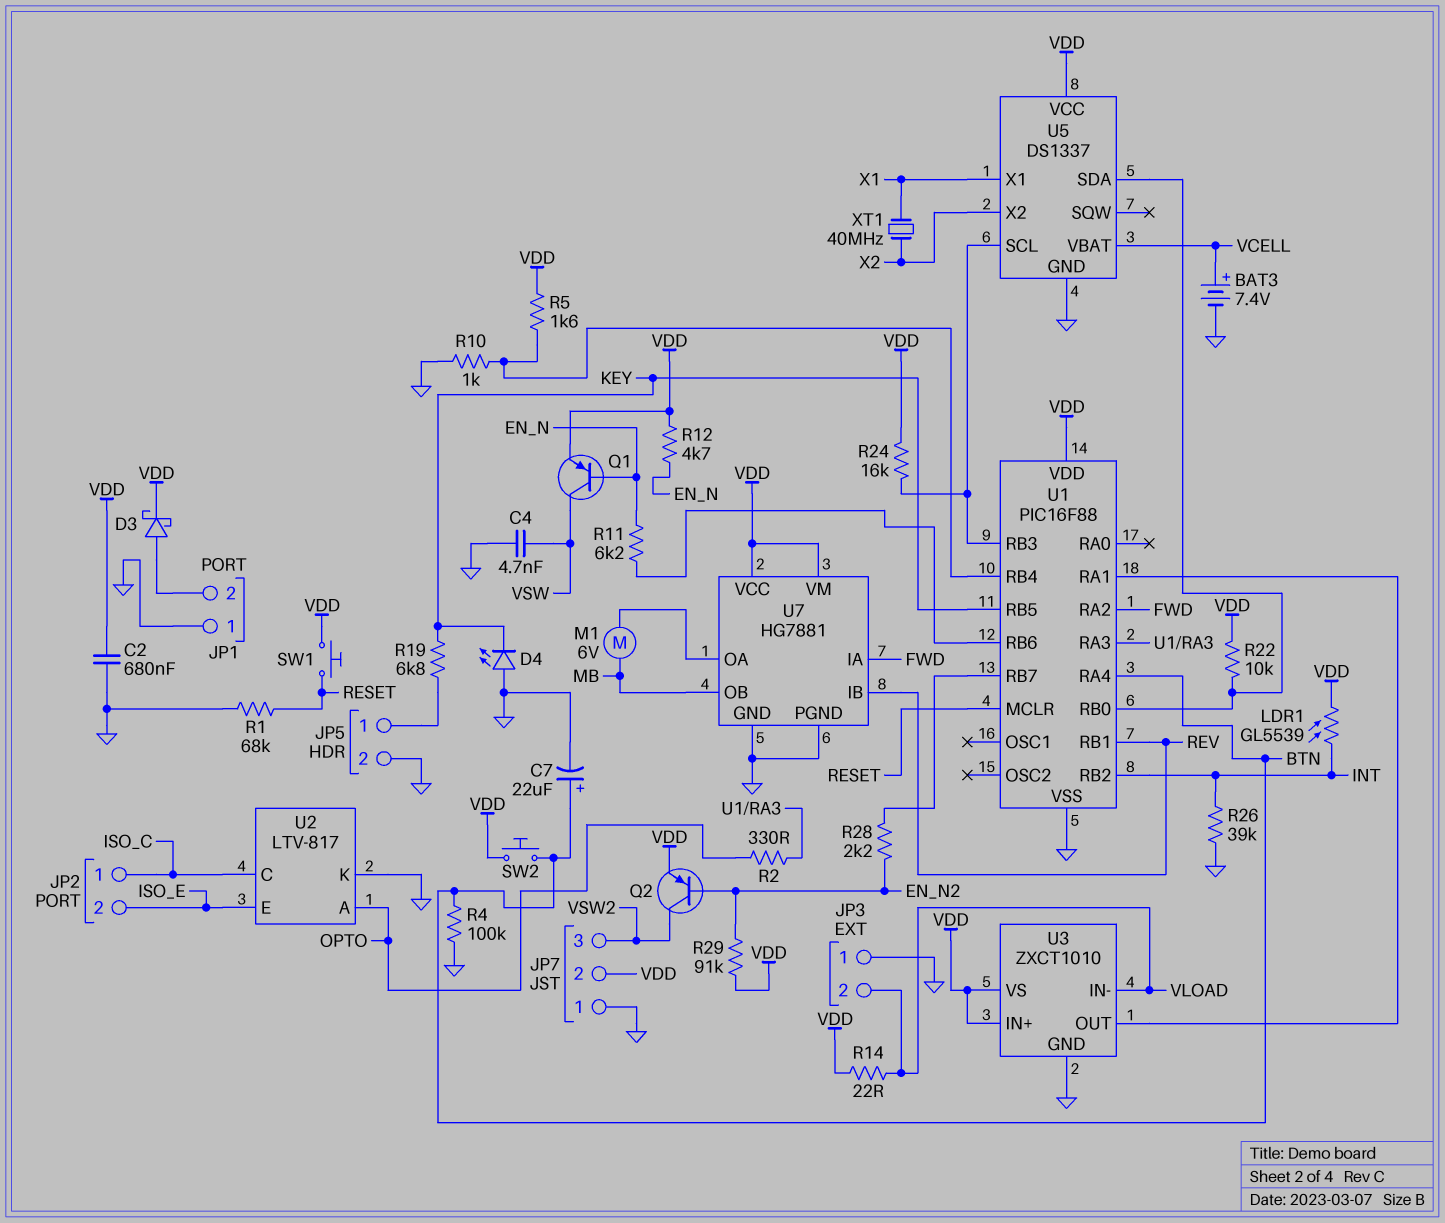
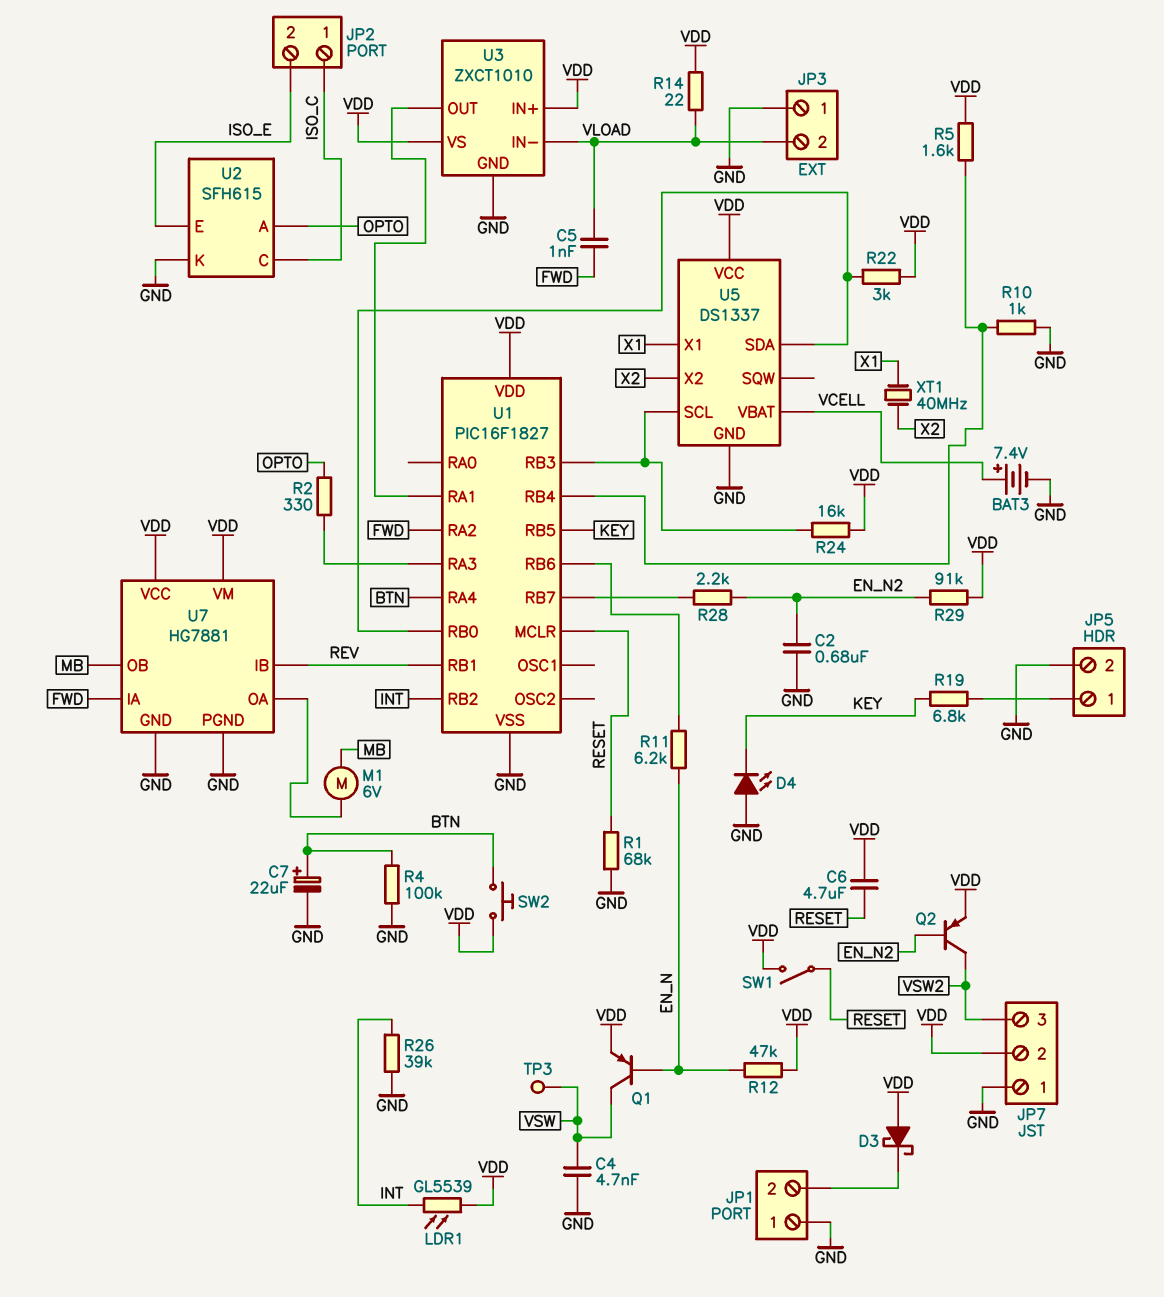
C2: 680nF (GND, VDD) -> 680nF (EN_N2, GND)
C5: none -> 1nF (FWD, VLOAD)
C6: none -> 4.7uF (RESET, VDD)
D3: schottky (A JP1/2, K VDD) -> schottky (A VDD, K JP1/2)
R12: 4.7k (EN_N, VDD) -> 47k (EN_N, VDD)
R22: 10k (U1/RB0, VDD) -> 3k (U1/RB0, VDD)
SW1: button (RESET, VDD) -> switch (RESET, VDD)
TP3: none -> test point (VSW)
U1: PIC16F88 -> PIC16F1827
U2: LTV-817 -> SFH615

